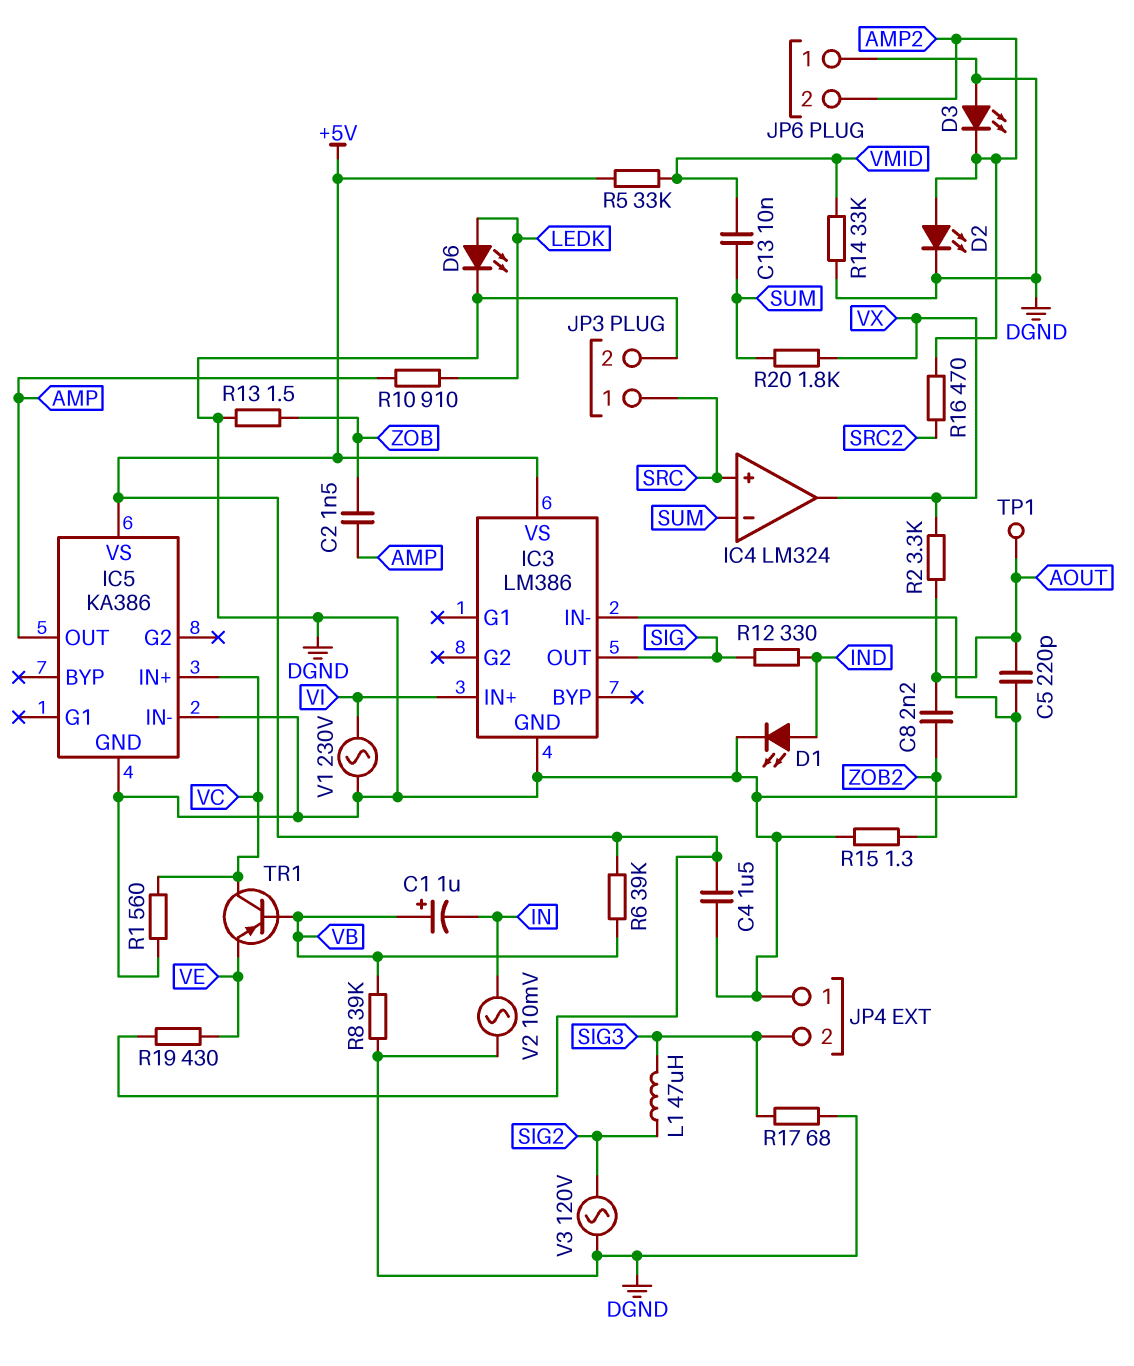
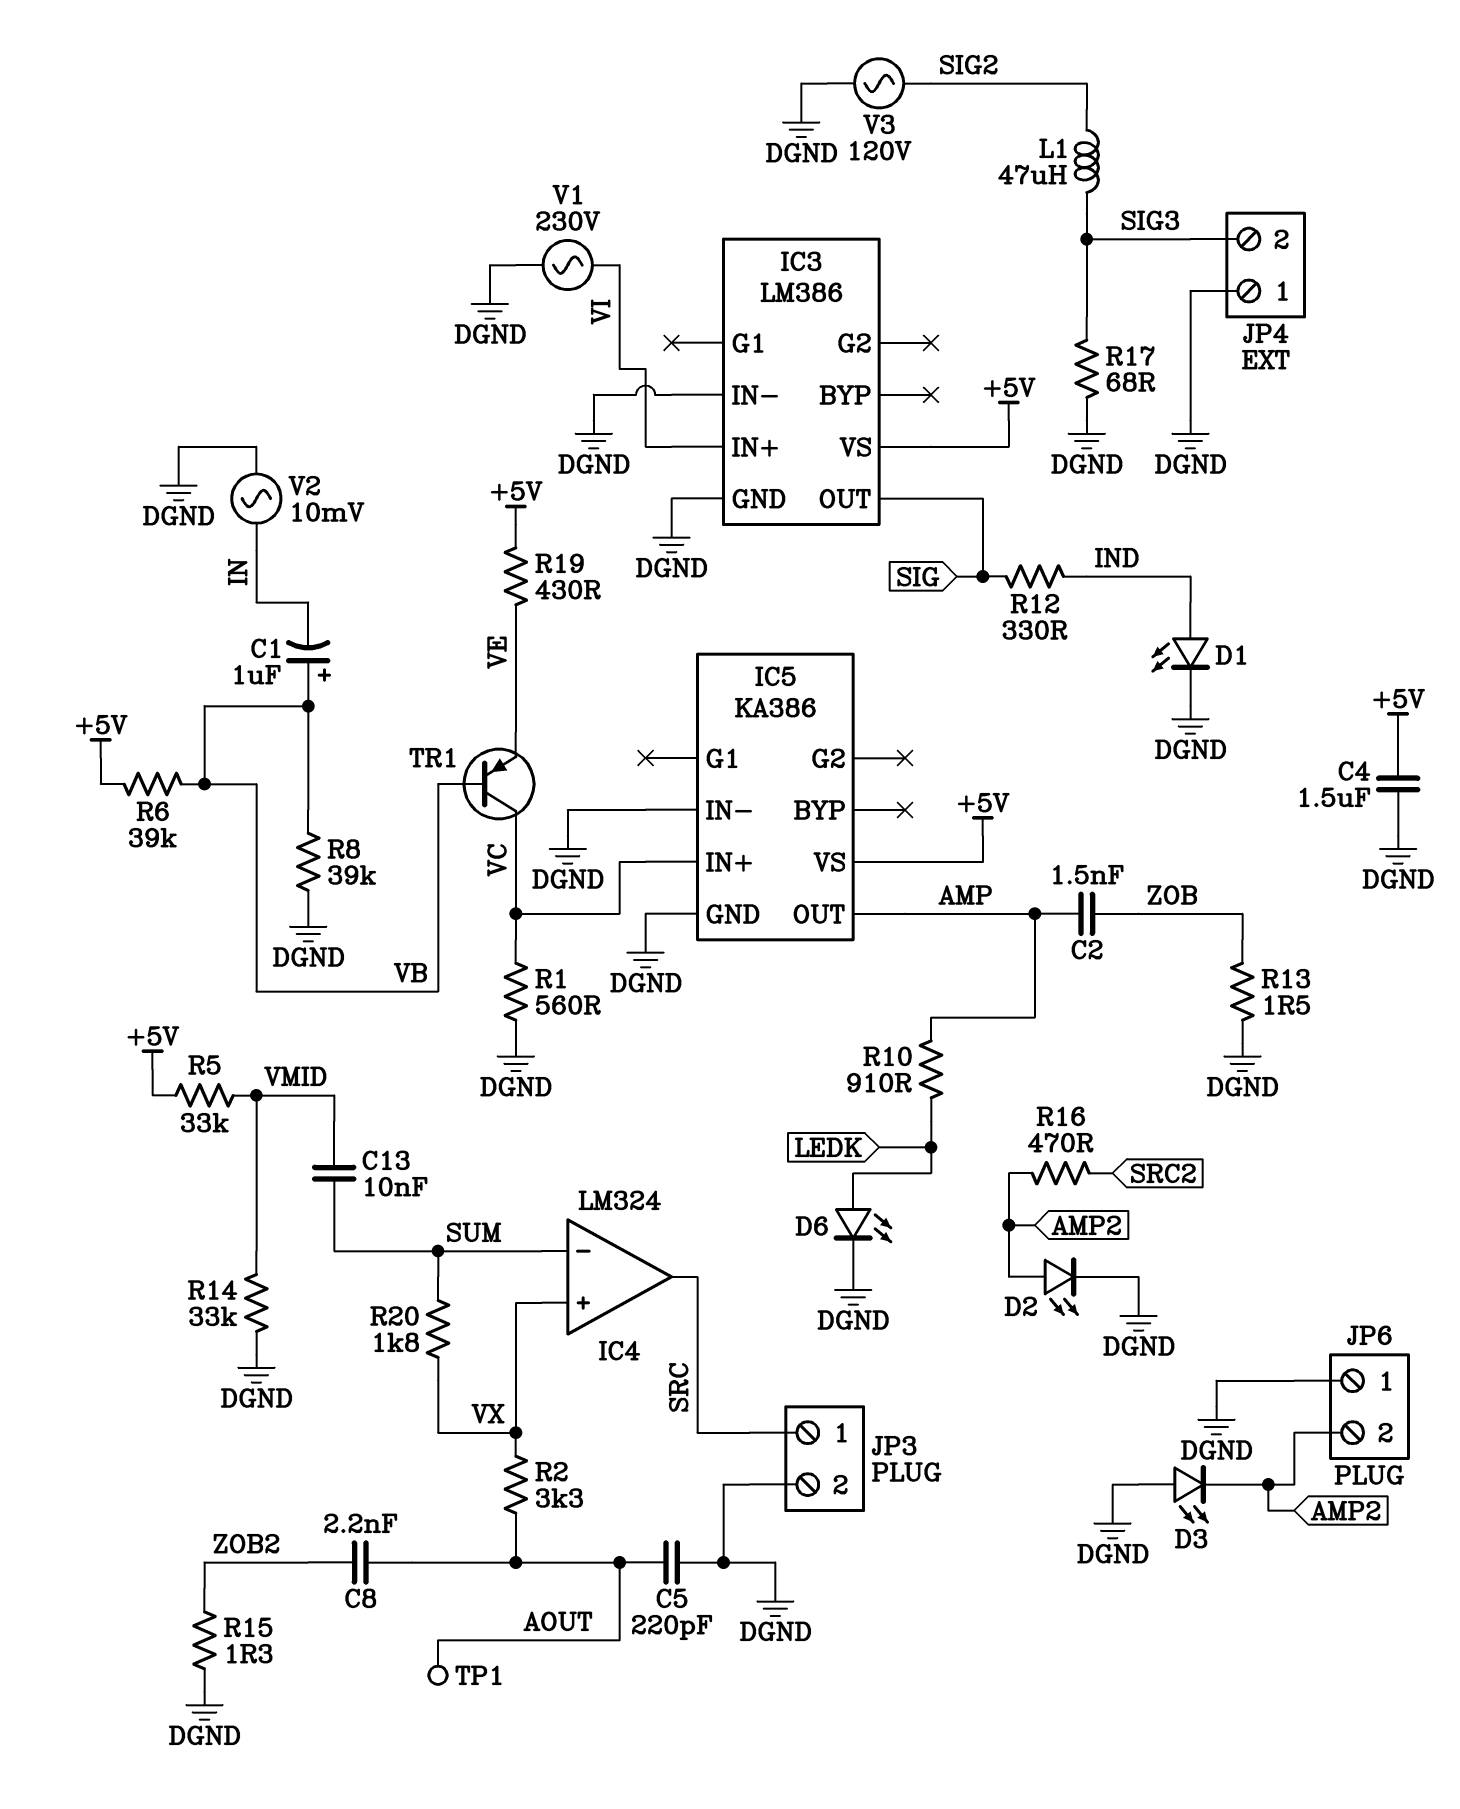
IC4 pin in+: SRC -> VX
IC4 pin out: VX -> SRC

